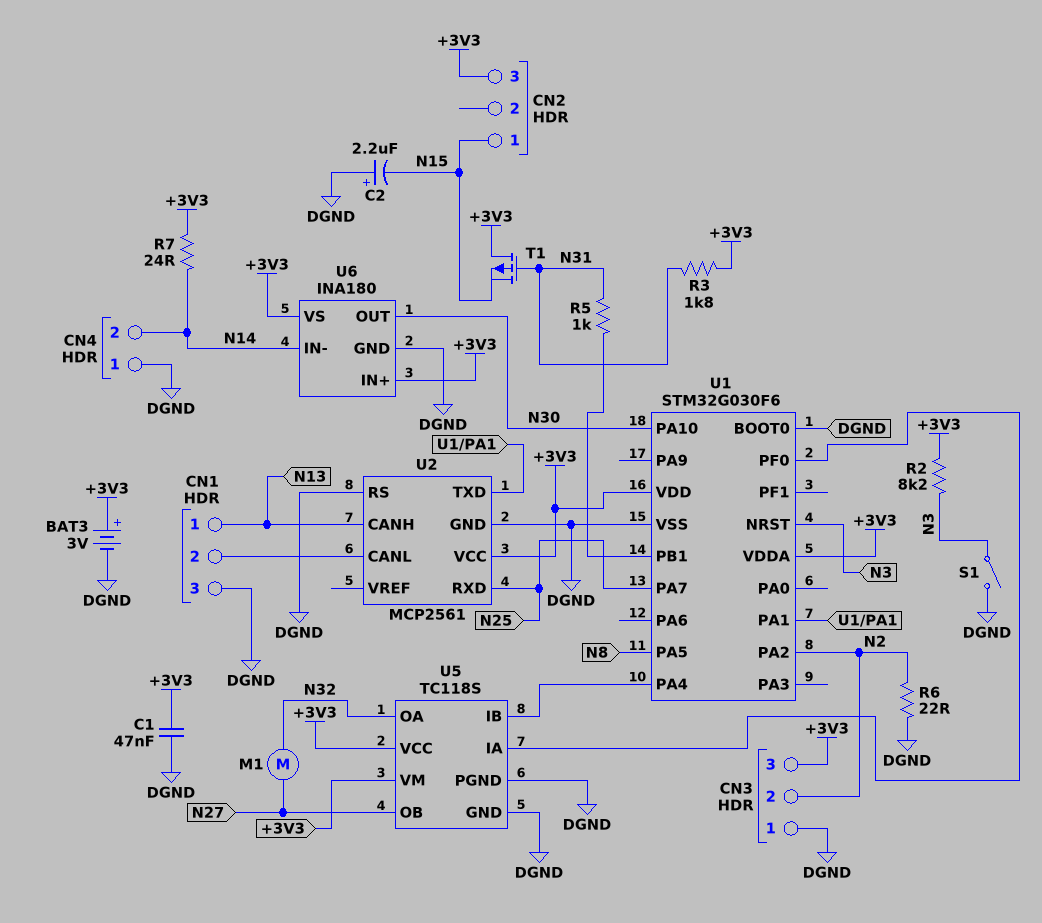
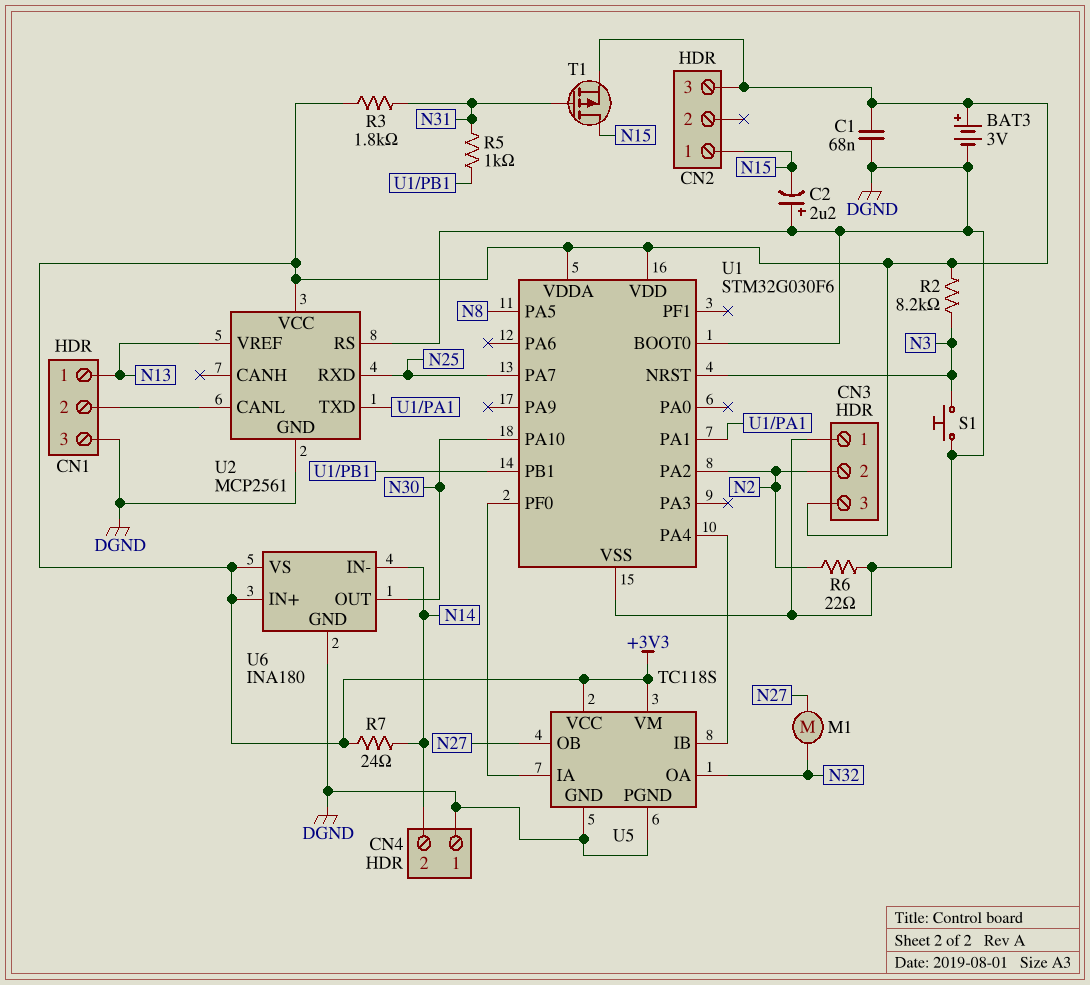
C1: 47nF (+3V3, DGND) -> 68nF (+3V3, DGND)
S1: switch (DGND, N3) -> button (DGND, N3)
T1: PMOS (G N31, D +3V3, S N15) -> PMOS (G N31, D N15, S +3V3)
U2 pin CANH: N13 -> none
U2 pin VREF: none -> N13

